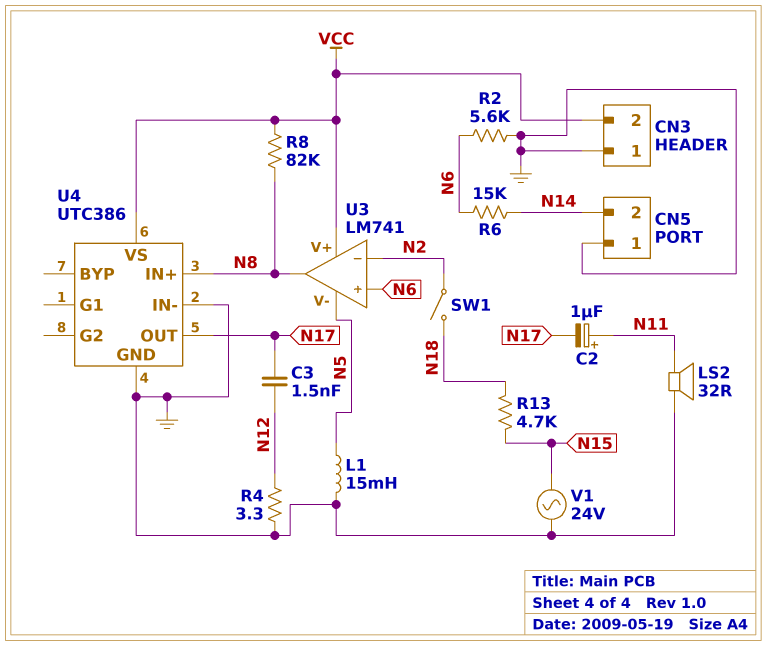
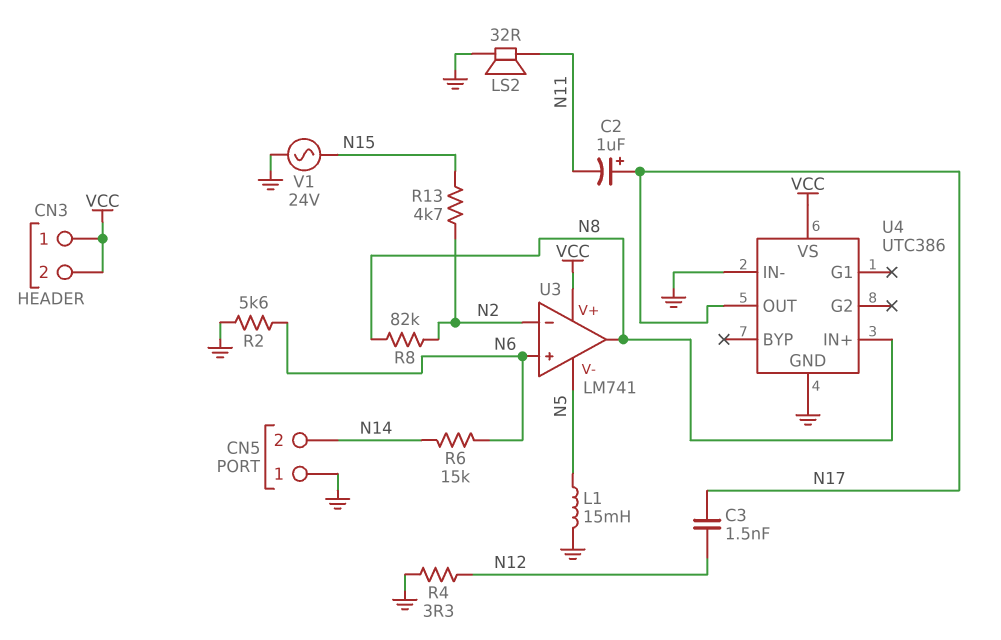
C2: 1uF (plus N11, minus N17) -> 1uF (plus N17, minus N11)
CN3 pin 1: GND -> VCC
R8: 82k (N8, VCC) -> 82k (N2, N8)
R13: 4.7k (N15, N18) -> 4.7k (N2, N15)
SW1: switch (N2, N18) -> none

